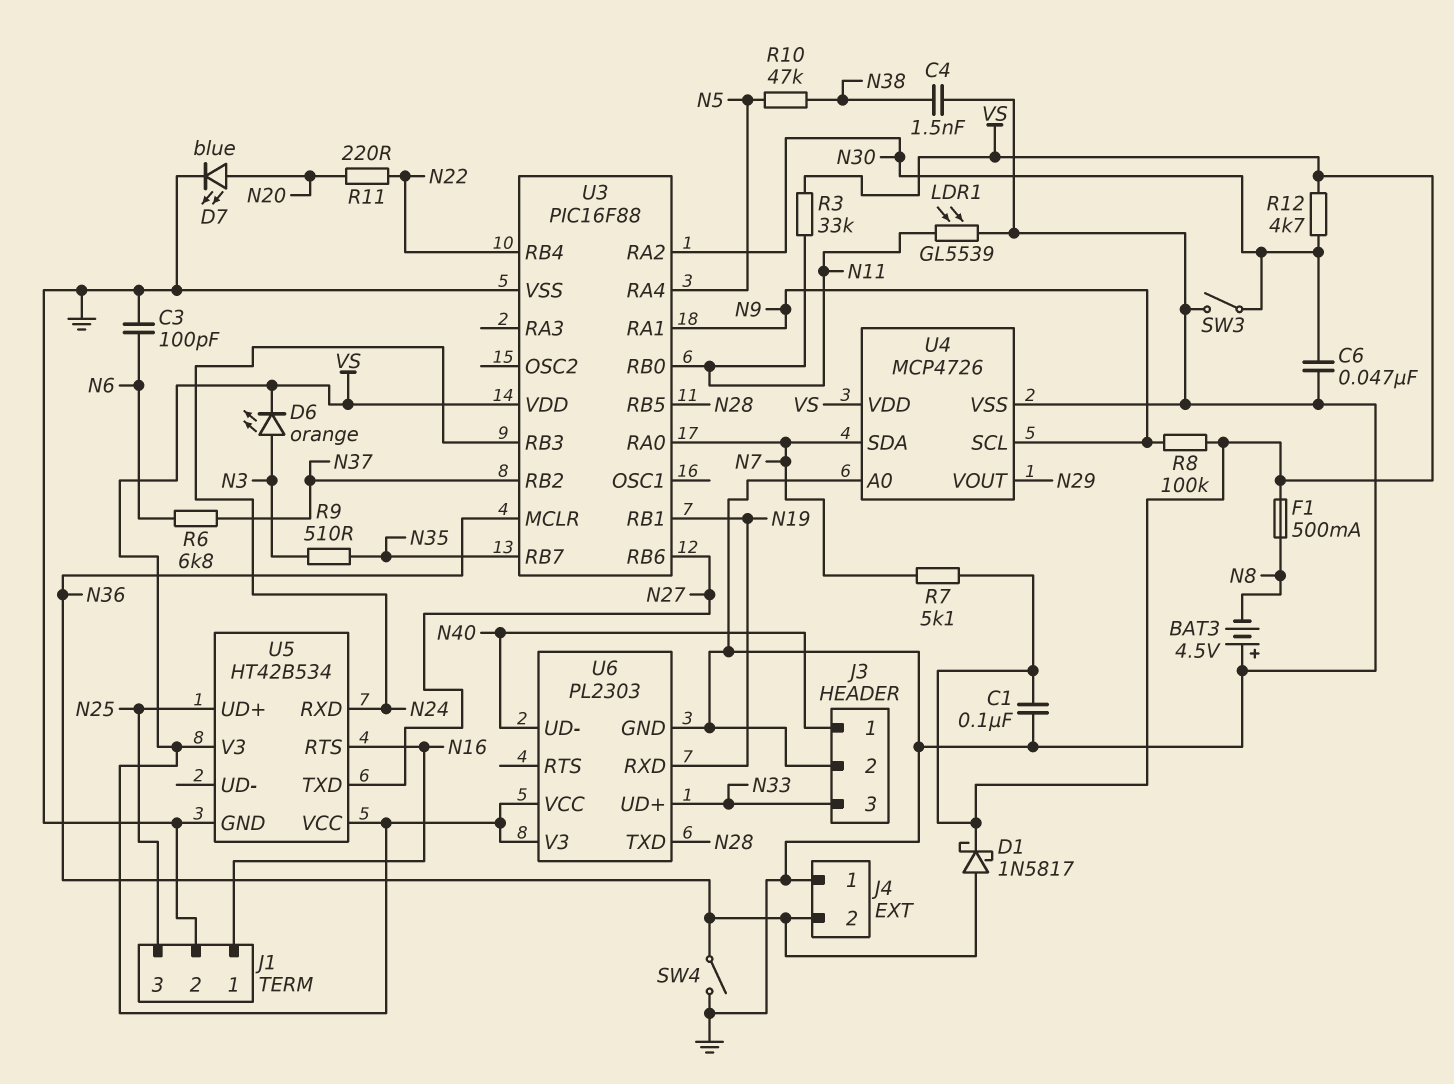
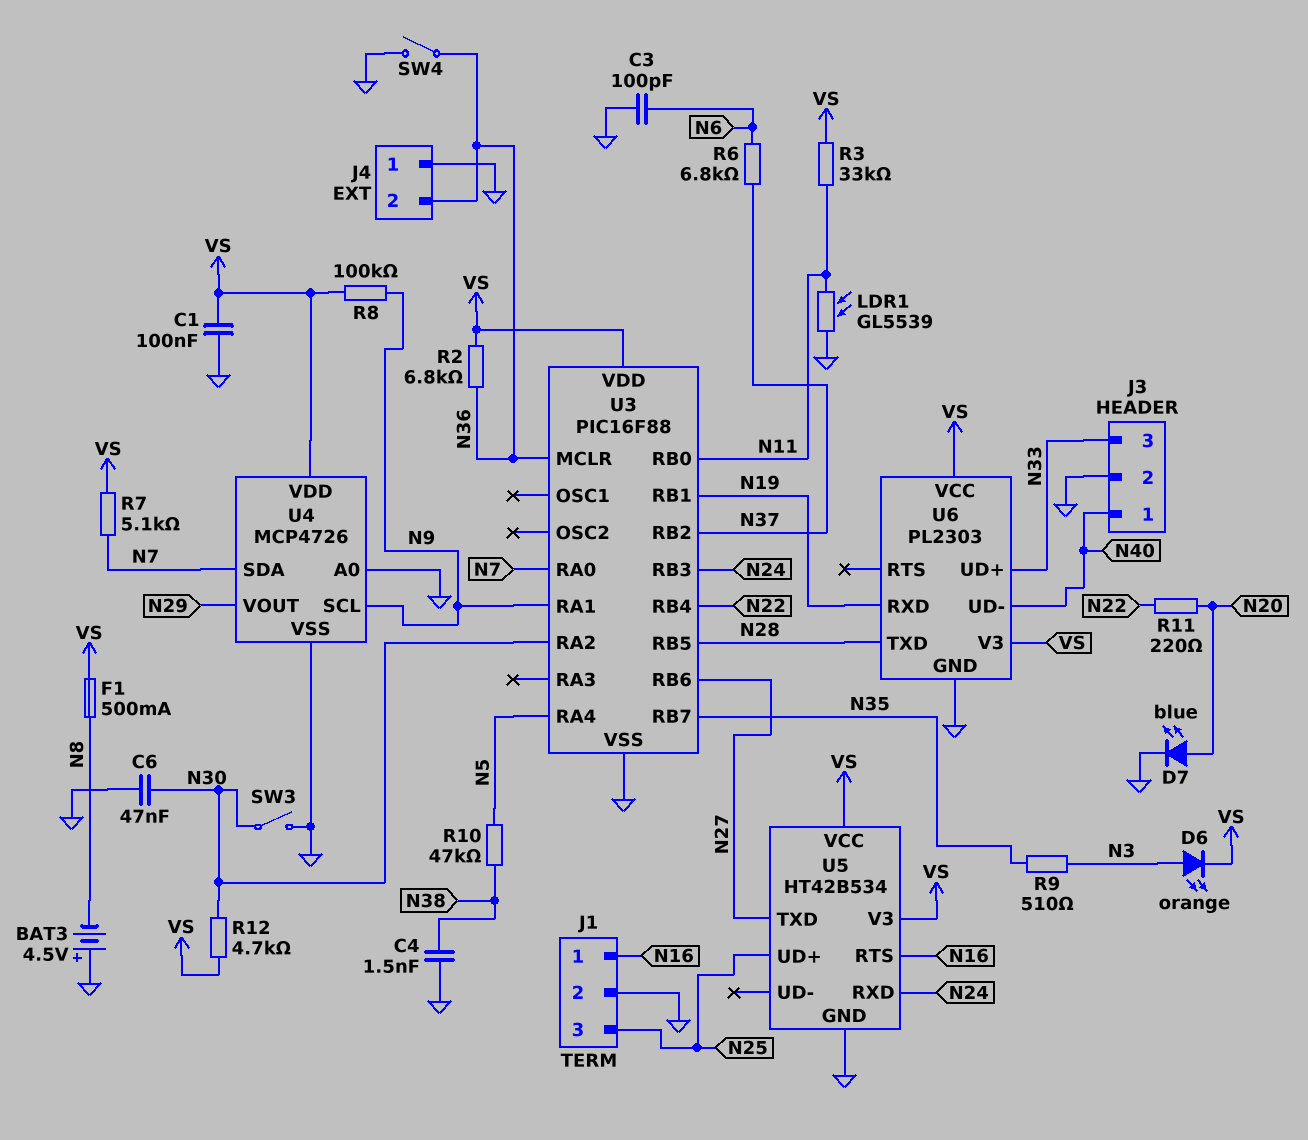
D1: schottky 1N5817 (A N36, K VS) -> none
R2: none -> 6.8k (N36, VS)

